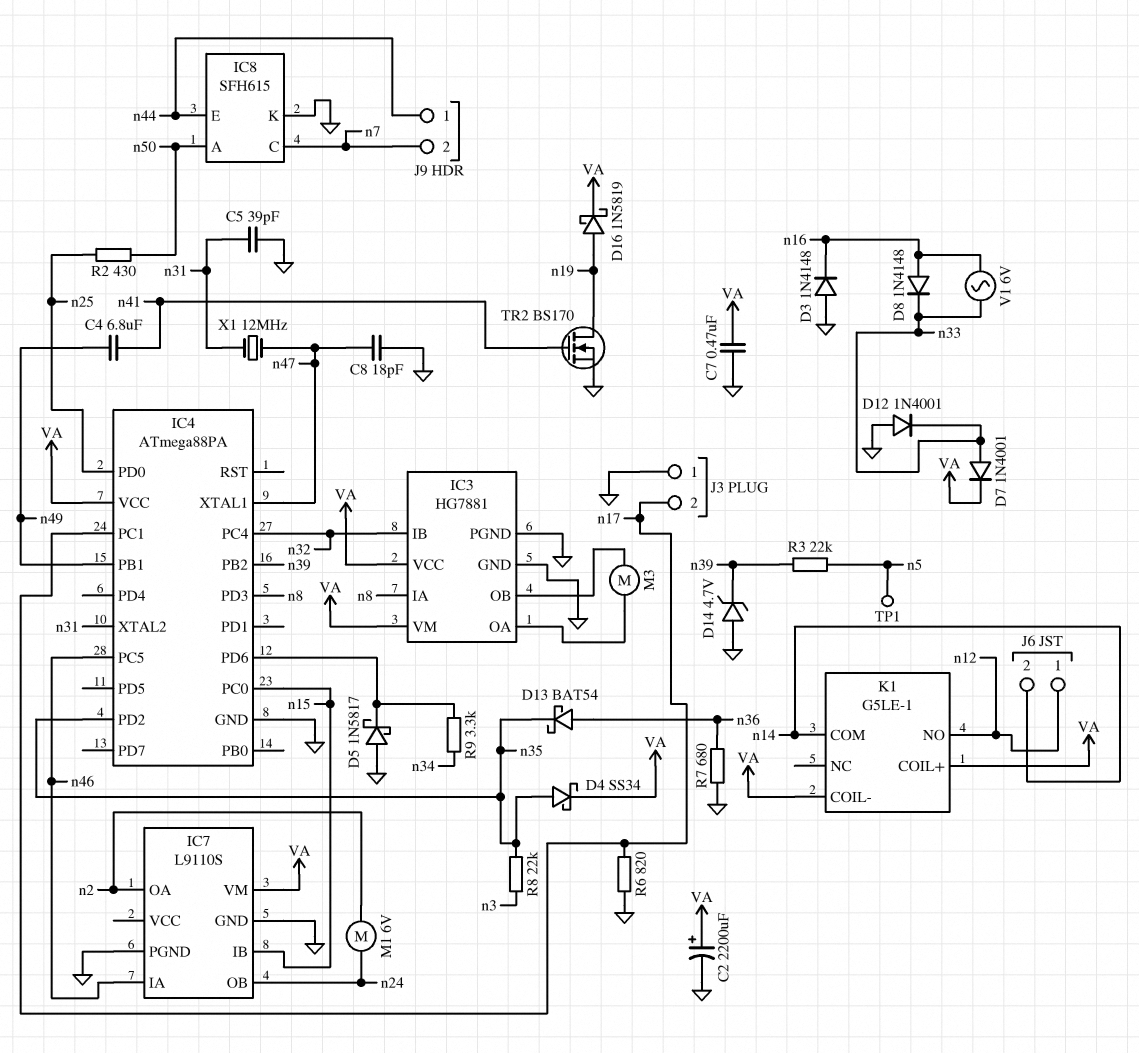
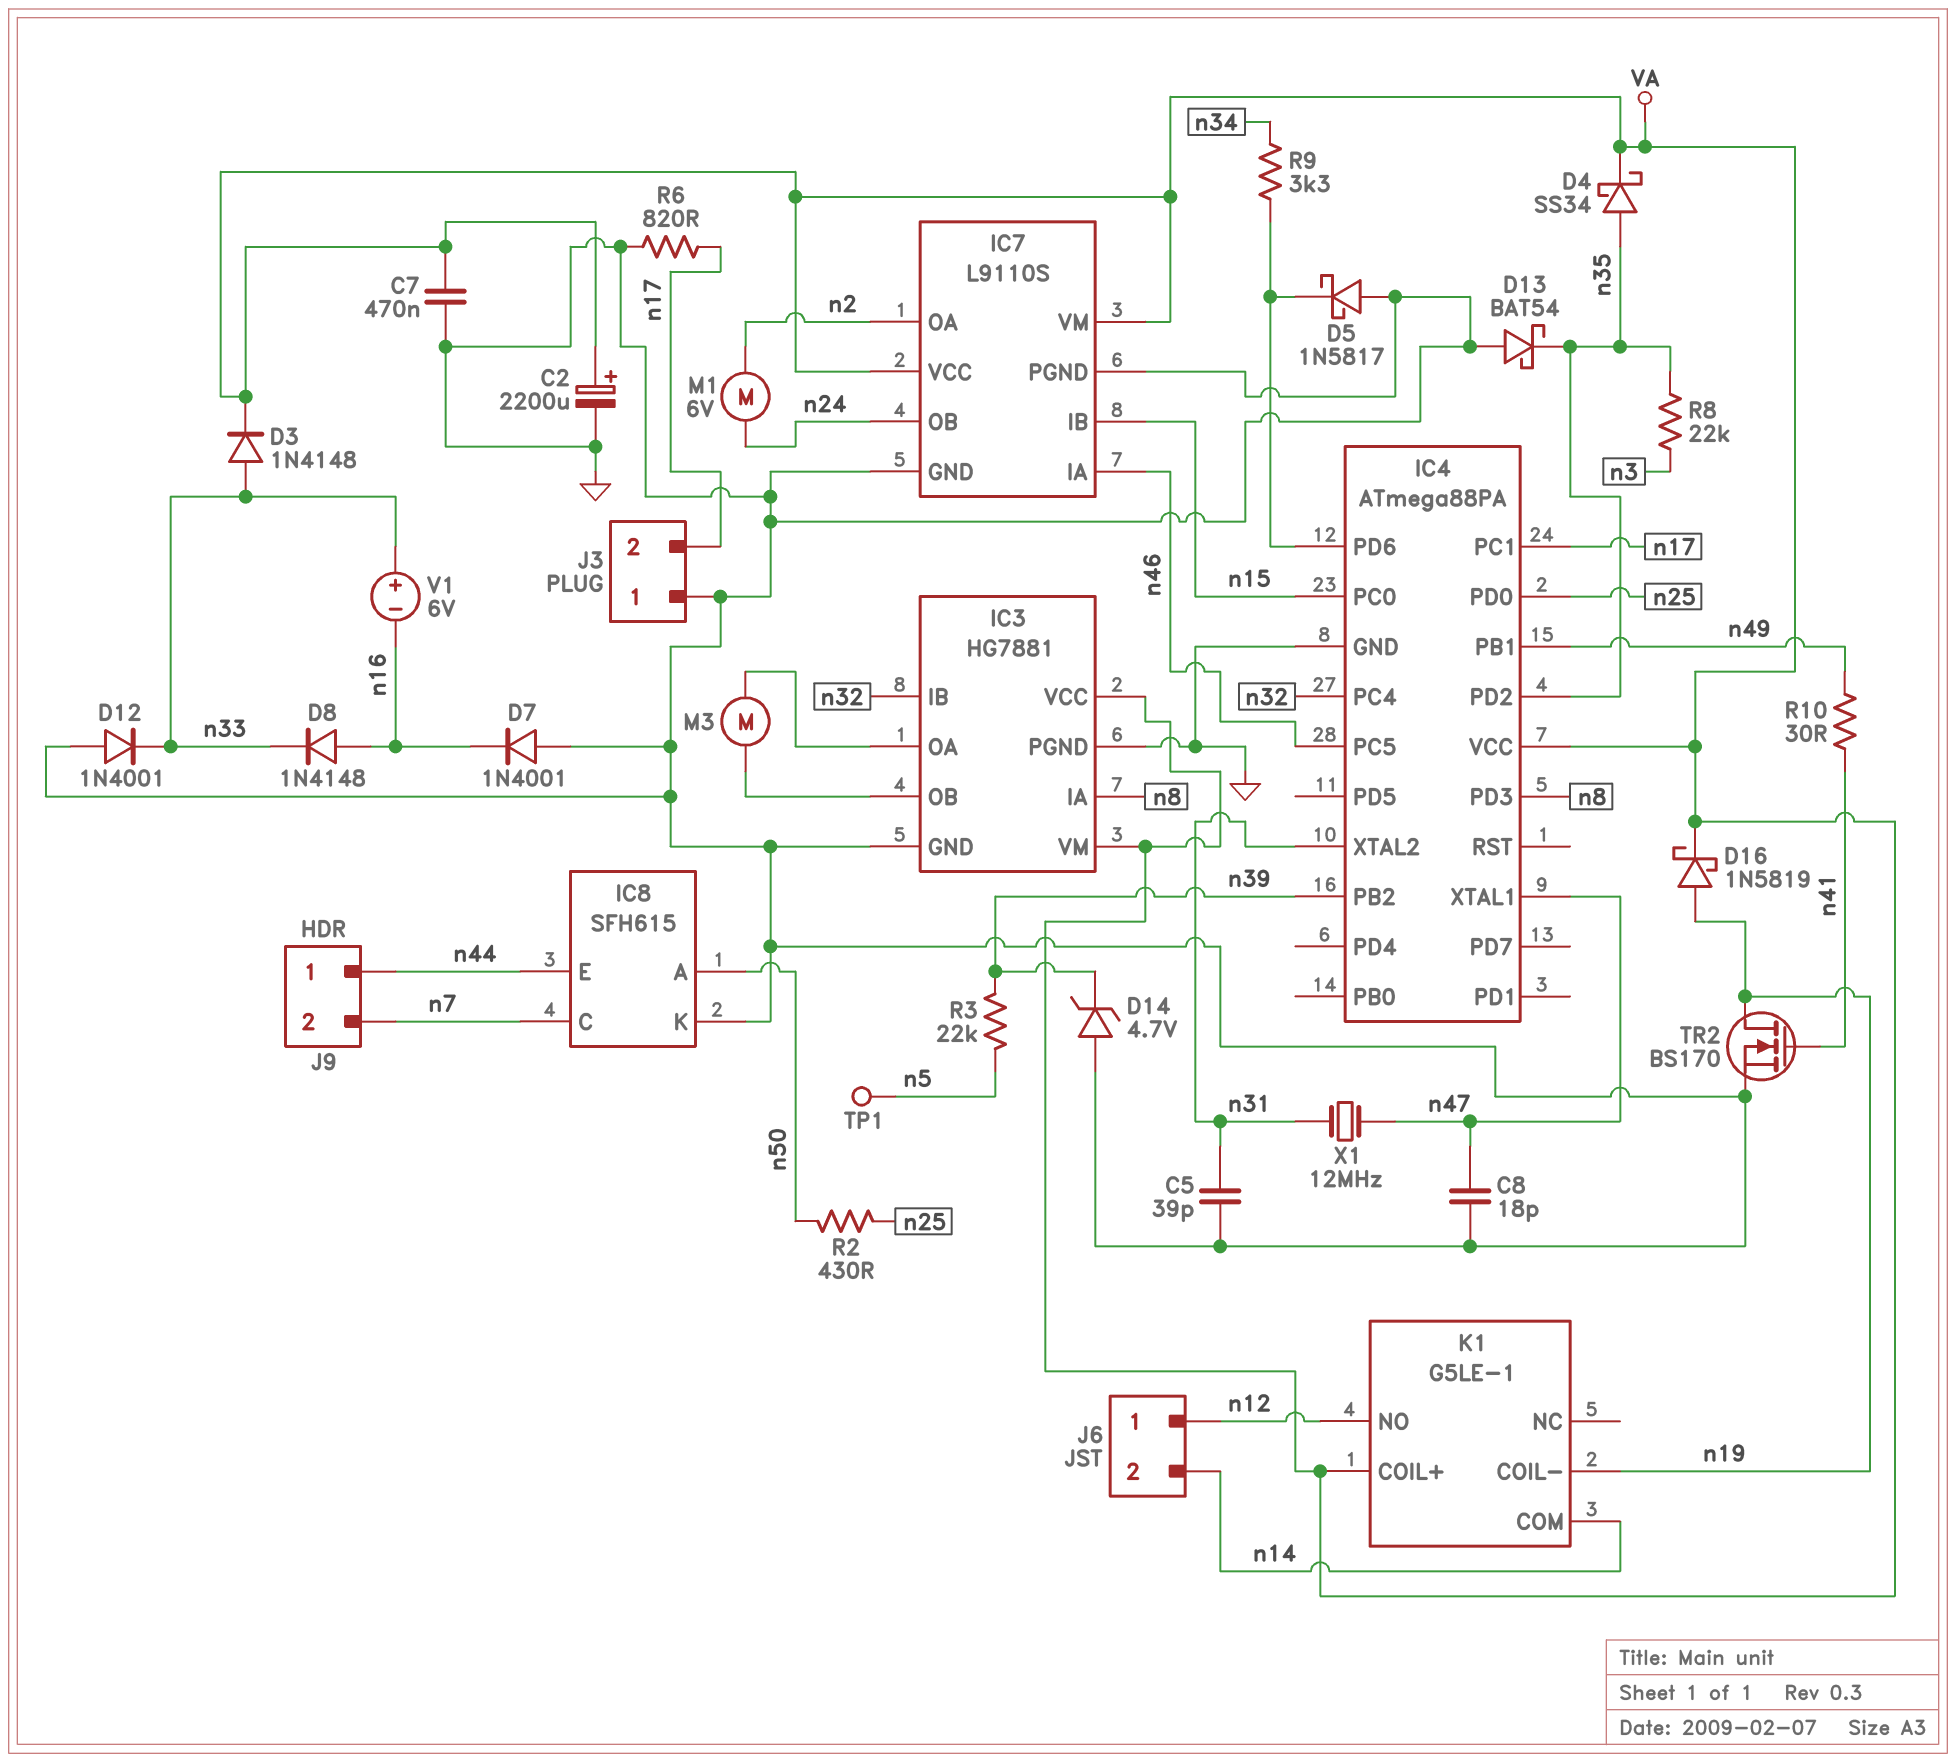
C4: 6.8uF (n41, n49) -> none
D3: diode 1N4148 (A GND, K n16) -> diode 1N4148 (A n33, K VA)
D7: diode 1N4001 (A n33, K VA) -> diode 1N4001 (A GND, K n16)
D13: schottky BAT54 (A n36, K n35) -> schottky BAT54 (A GND, K n35)
IC7 pin VCC: none -> VA
K1 pin COIL-: VA -> n19
R7: 680 (GND, n36) -> none
R10: none -> 30 (n41, n49)
V1: AC 6V (n16, n33) -> 6V (plus n33, minus n16)

